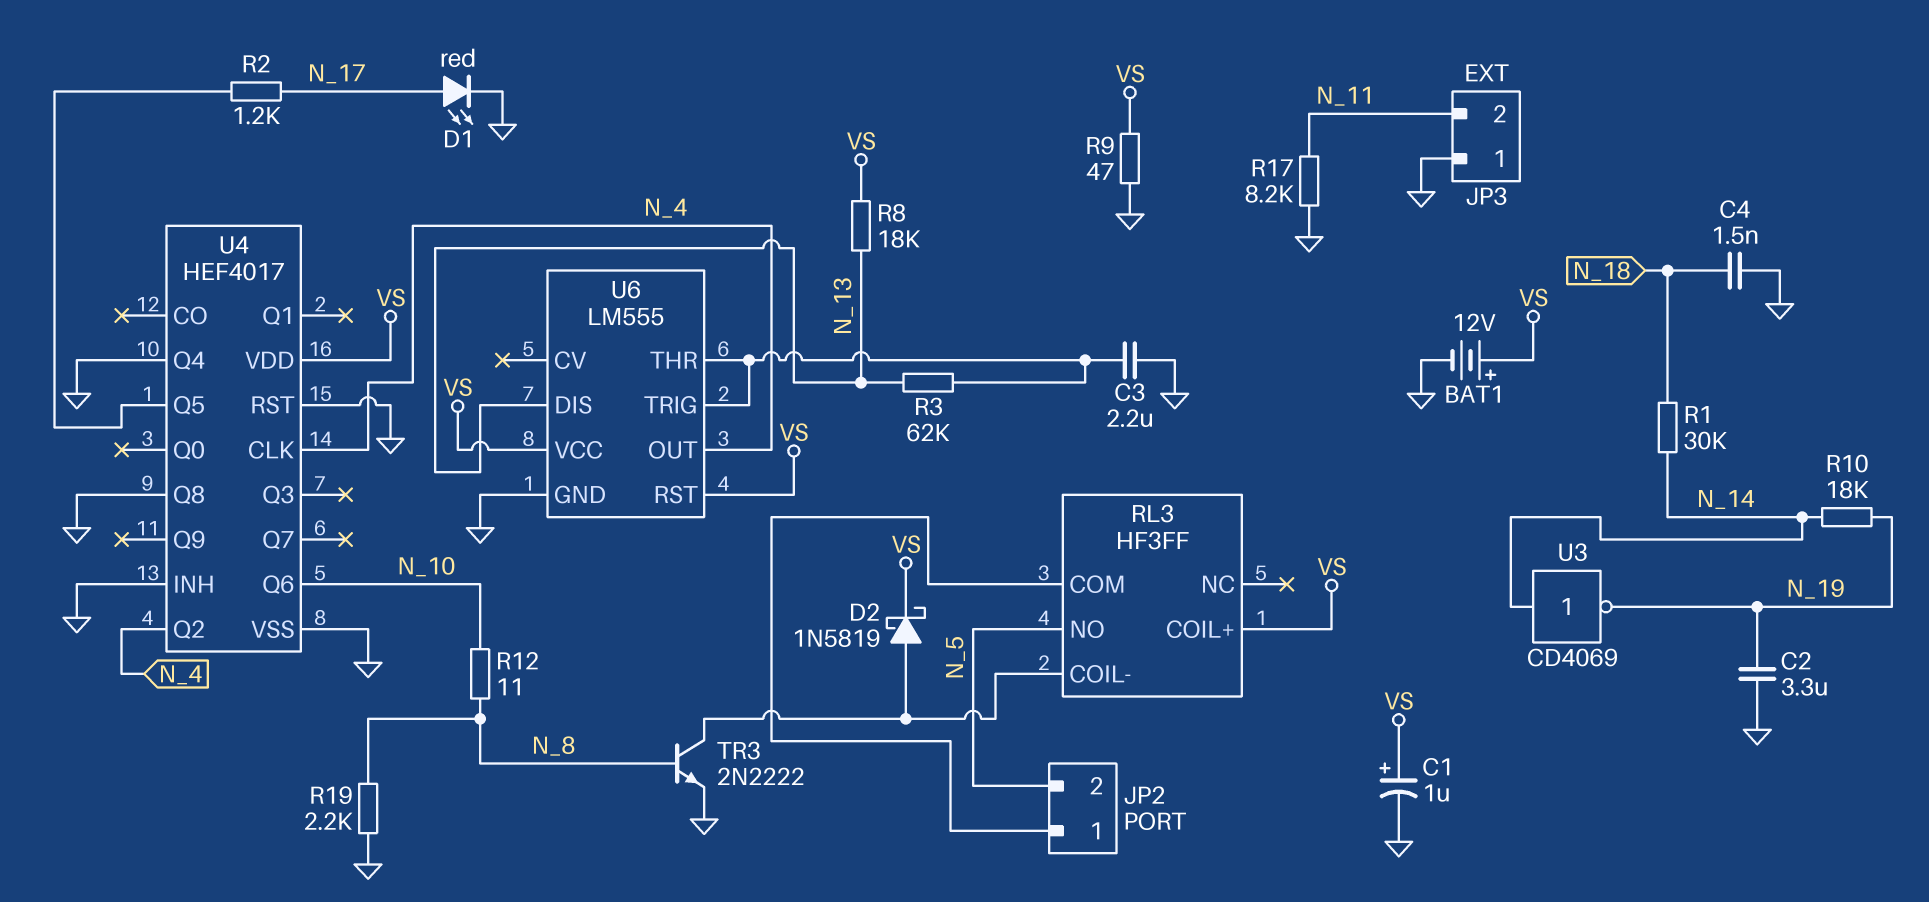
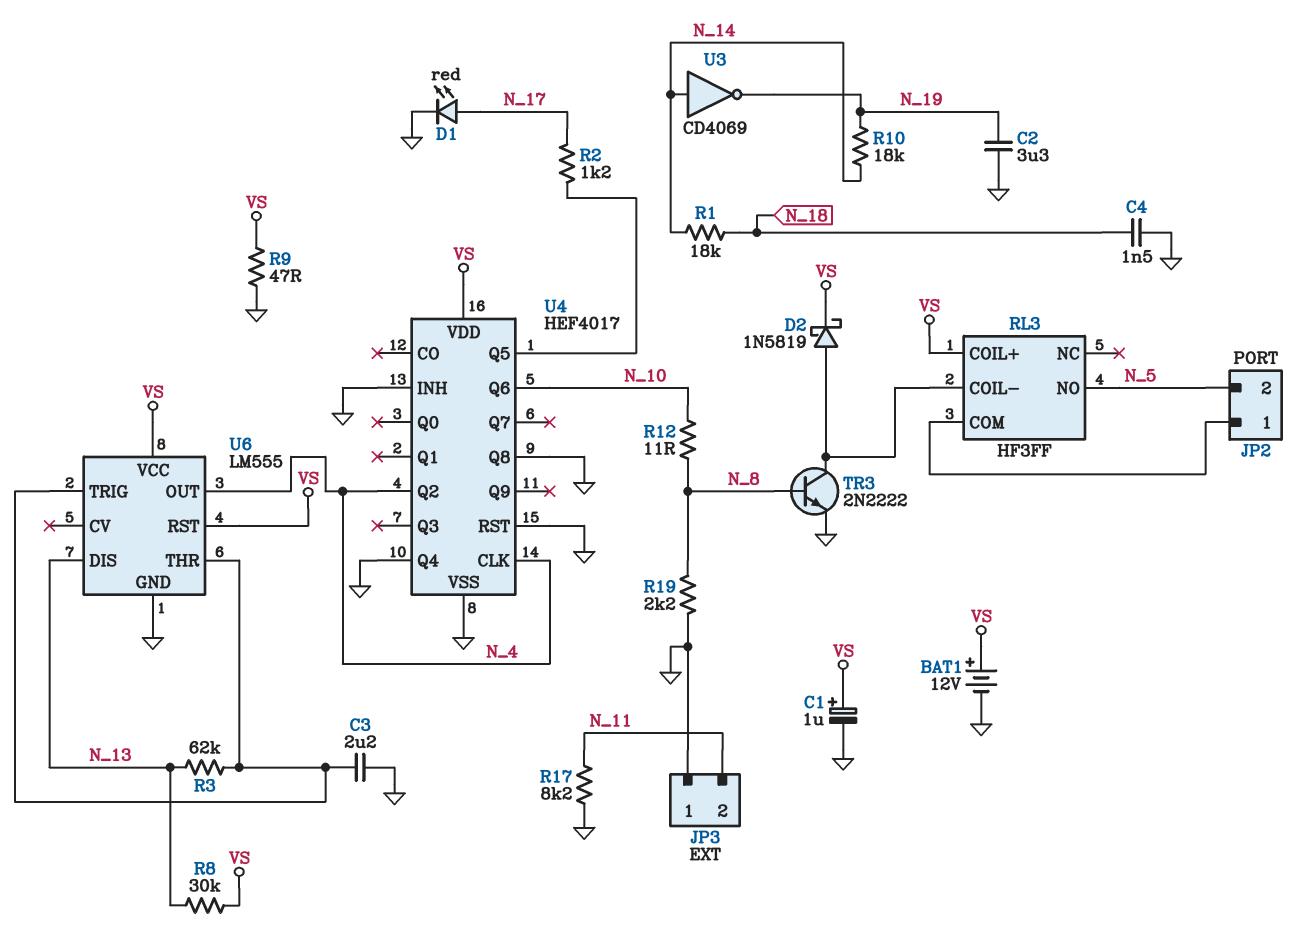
R1: 30k (N_14, N_18) -> 18k (N_14, N_18)
R8: 18k (N_13, VS) -> 30k (N_13, VS)

